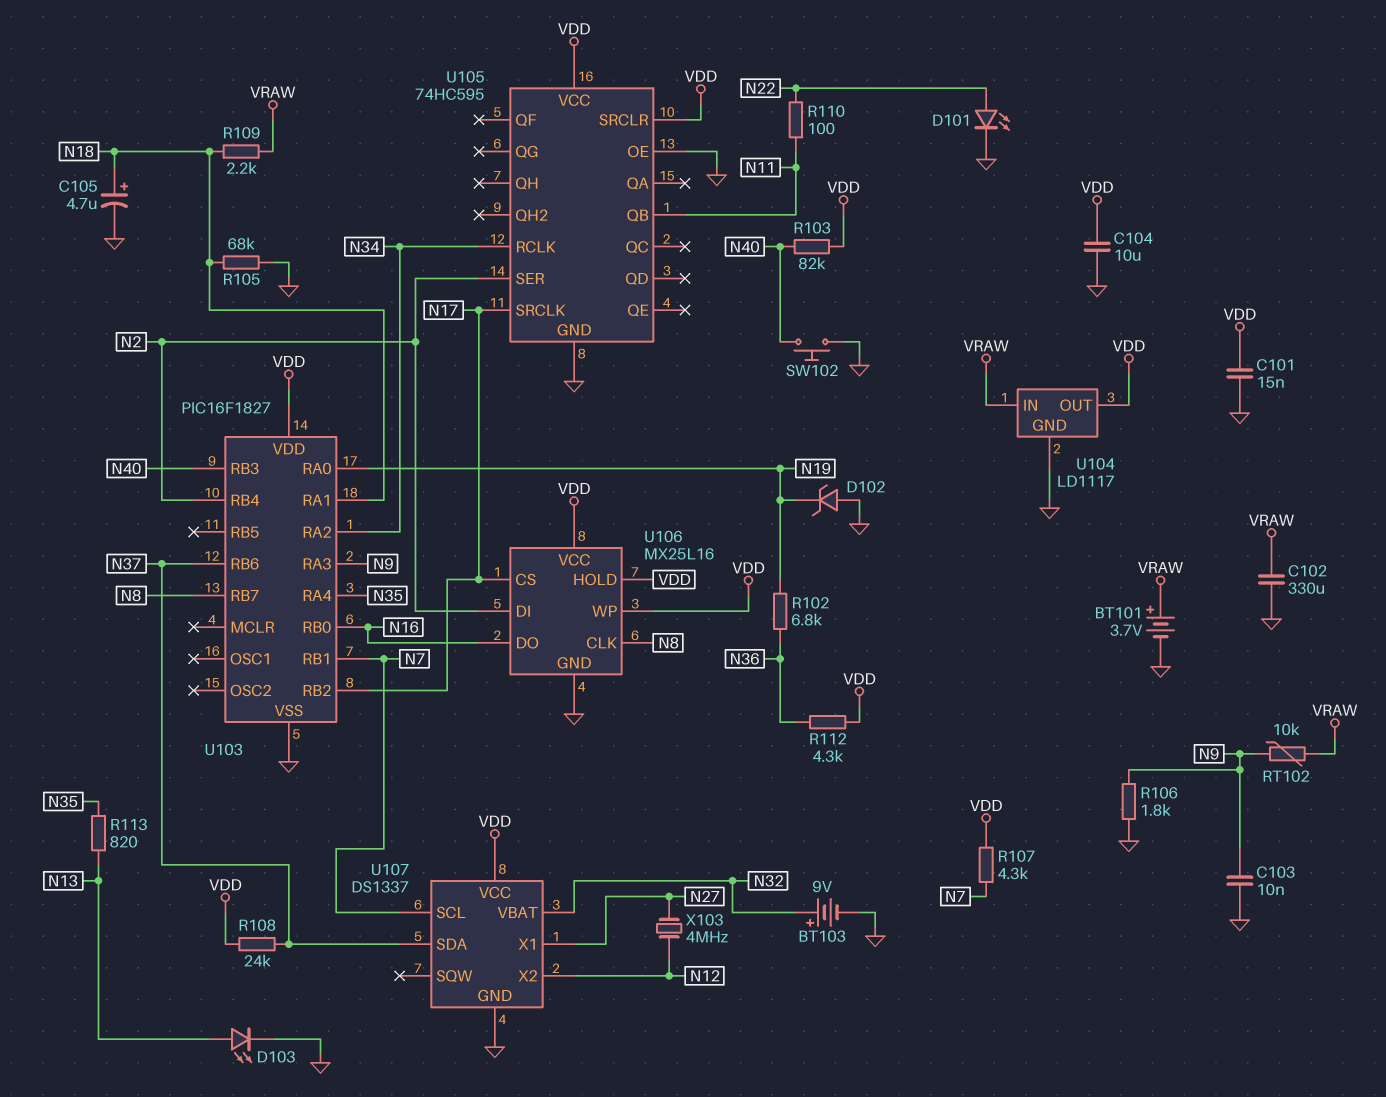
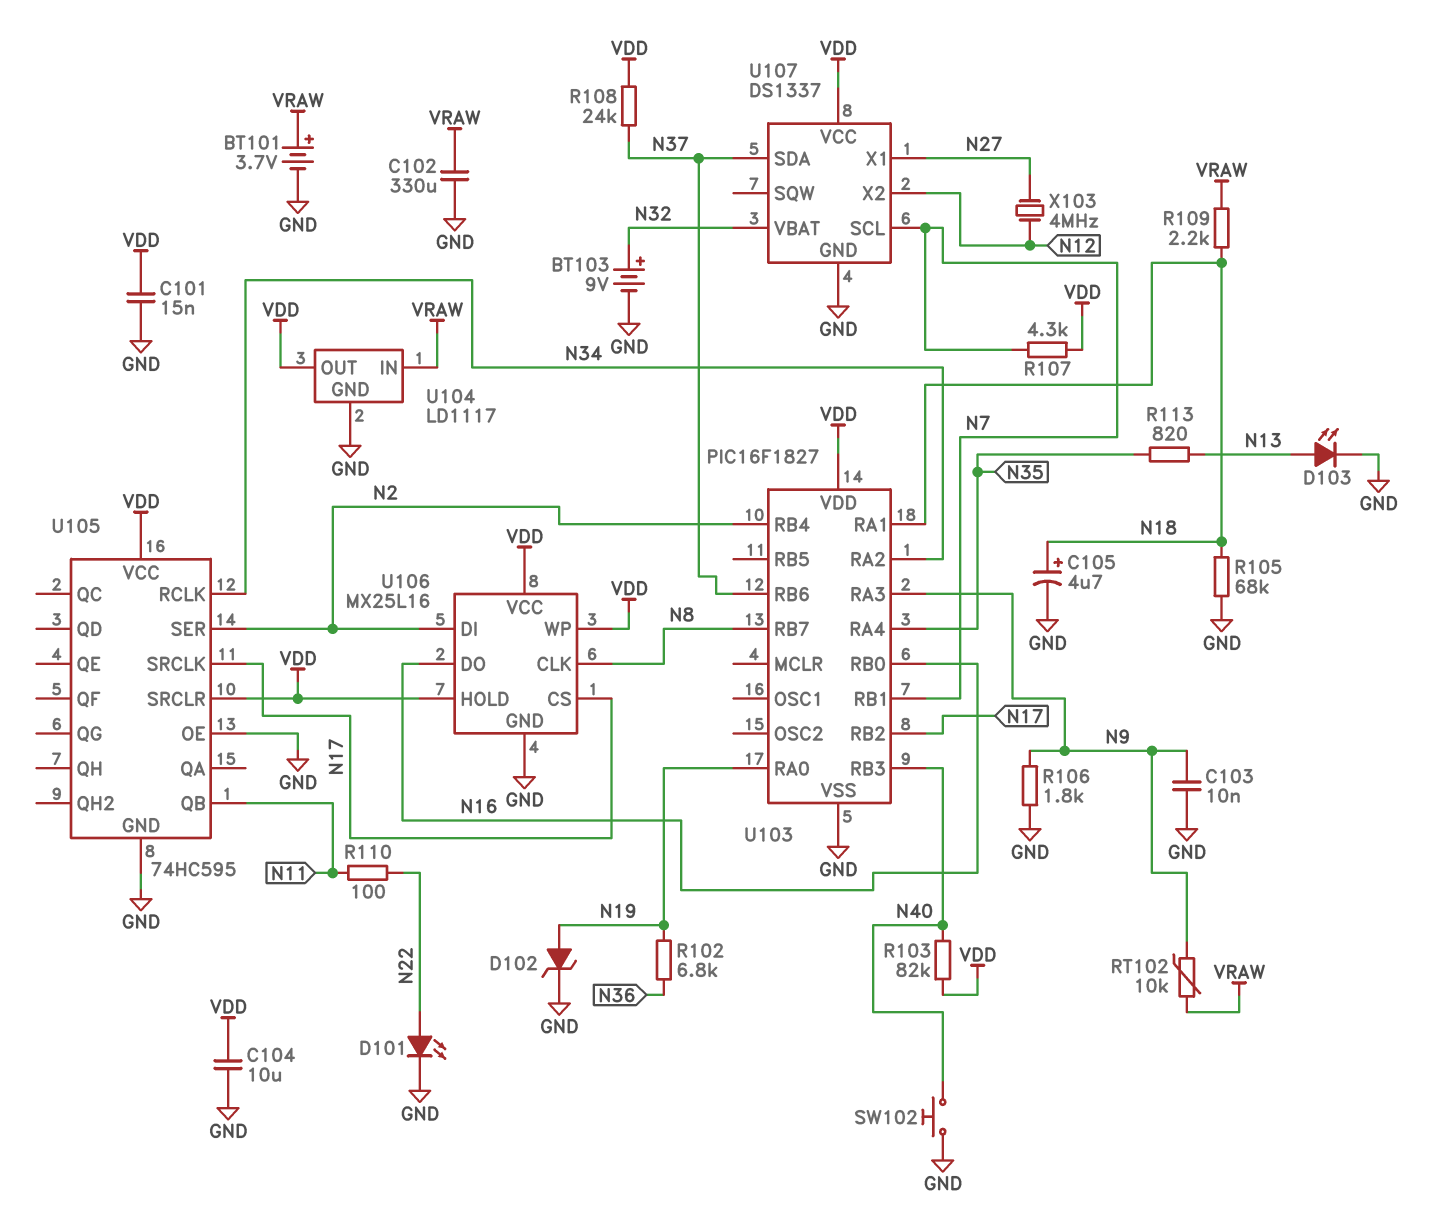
D102: zener (A GND, K N19) -> zener (A N19, K GND)
R112: 4.3k (N36, VDD) -> none

